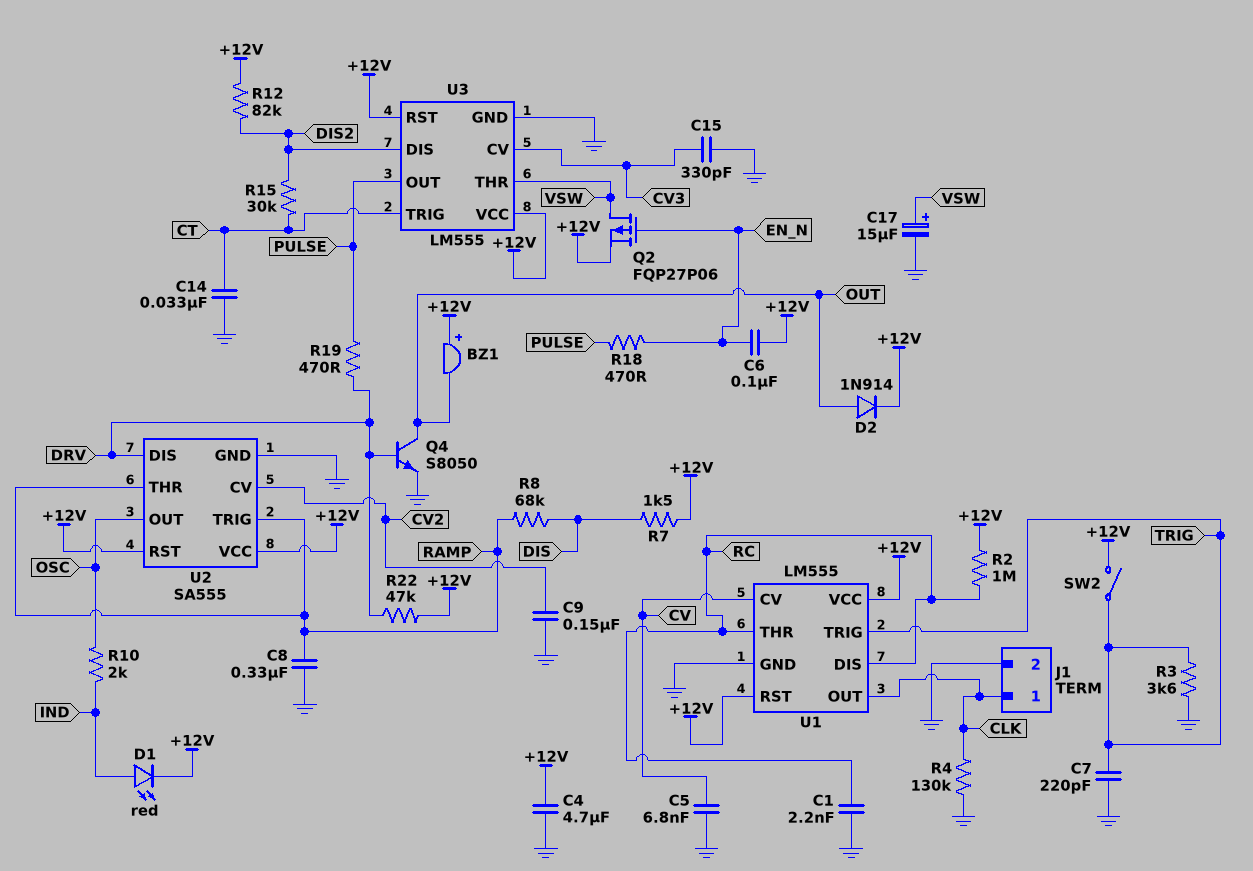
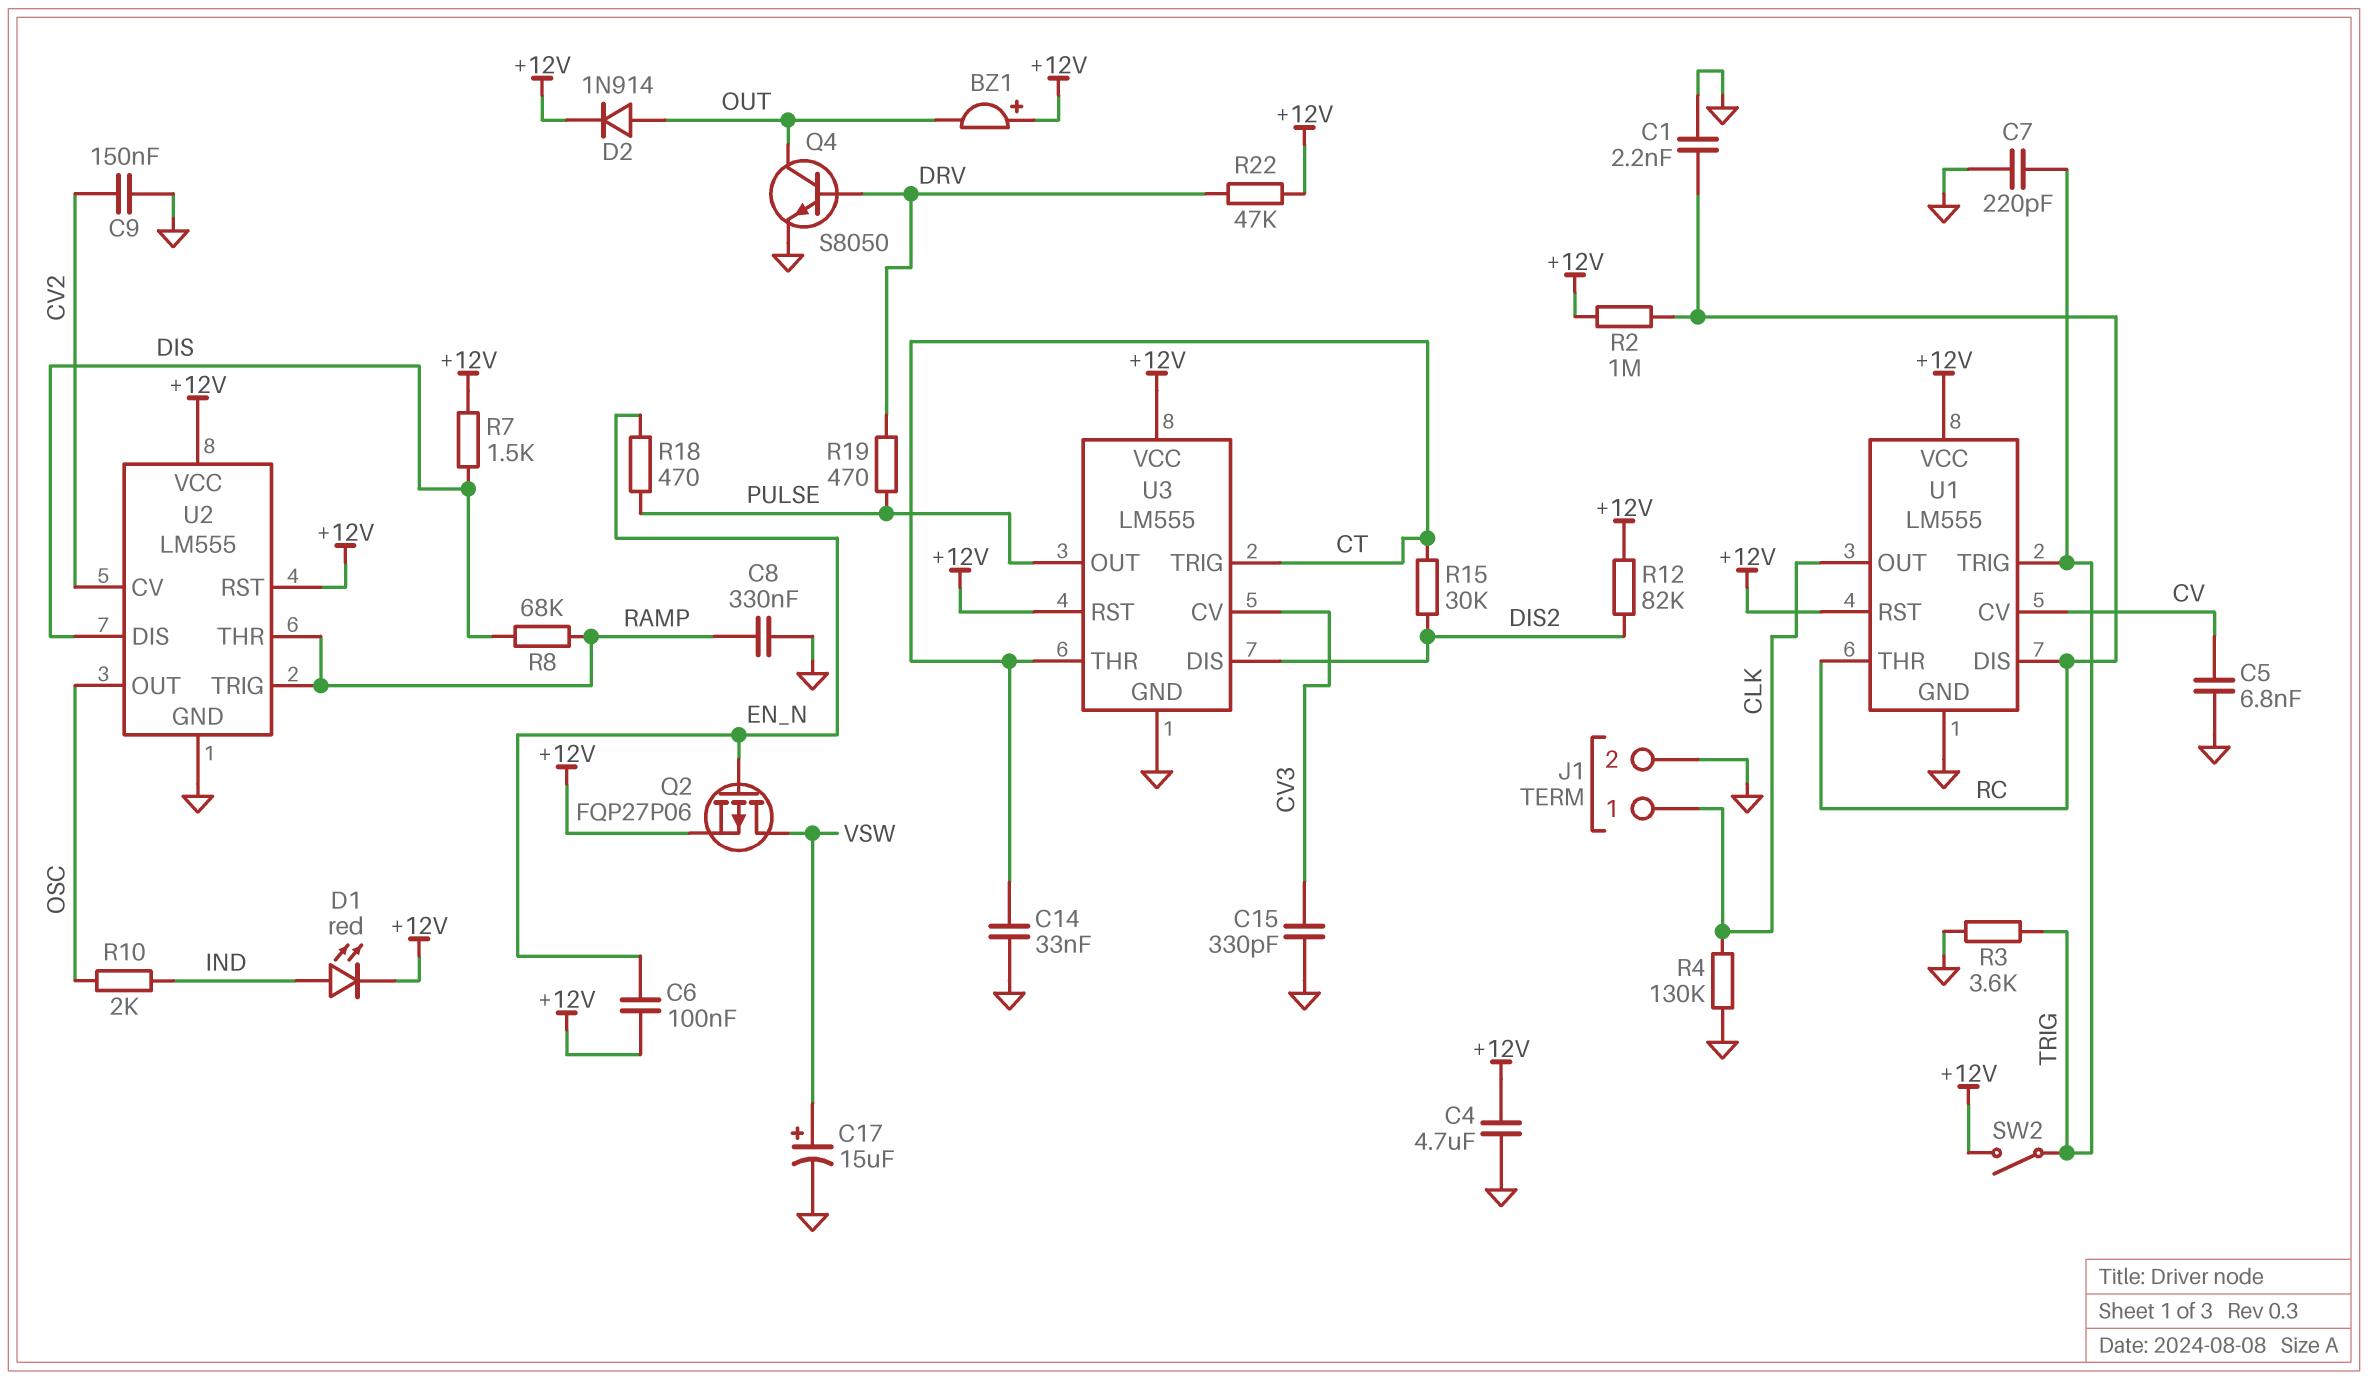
U2: SA555 -> LM555
U2 pin DIS: DRV -> DIS
U3 pin THR: VSW -> CT

